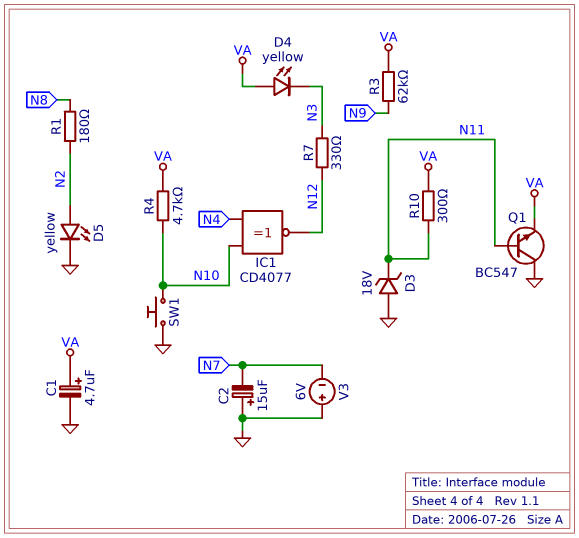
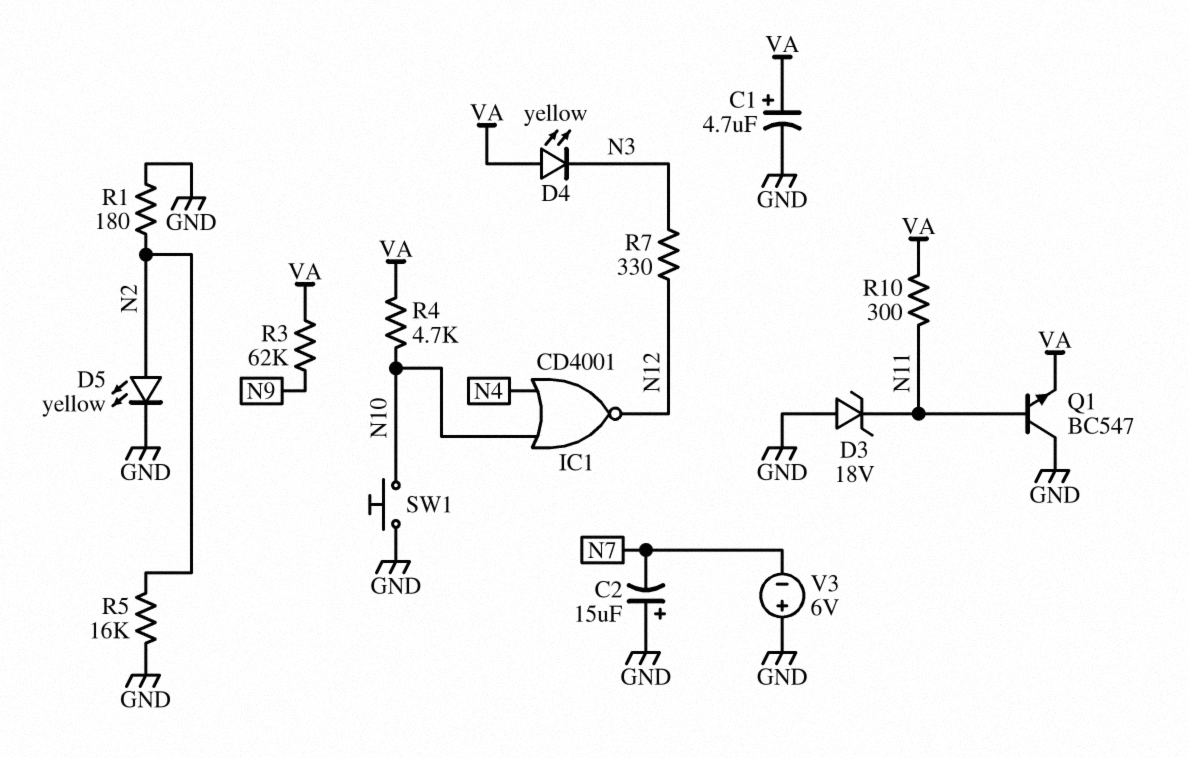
IC1: XNOR CD4077 (in N4, in N10, out N12) -> NOR CD4001 (in N4, in N10, out N12)
R1: 180 (N2, N8) -> 180 (GND, N2)
R5: none -> 16k (GND, N2)

